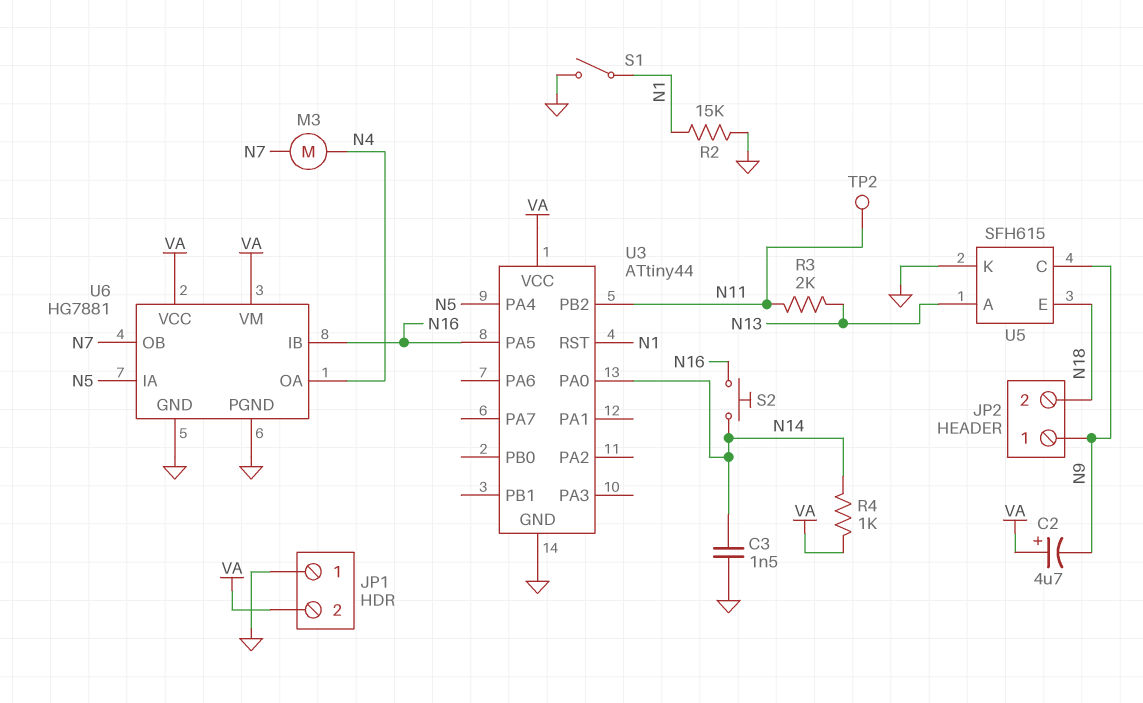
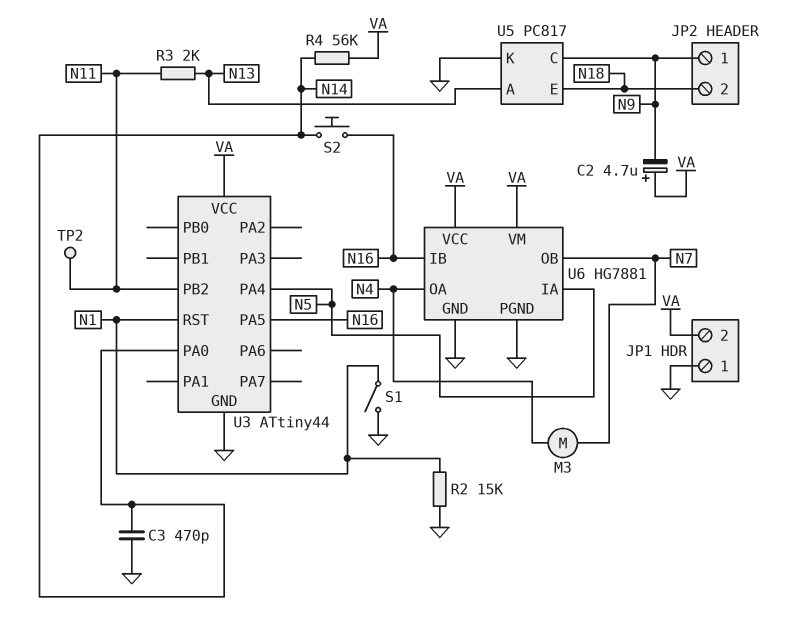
C3: 1.5nF (GND, N14) -> 470pF (GND, N14)
R4: 1k (N14, VA) -> 56k (N14, VA)
U5: SFH615 -> PC817

